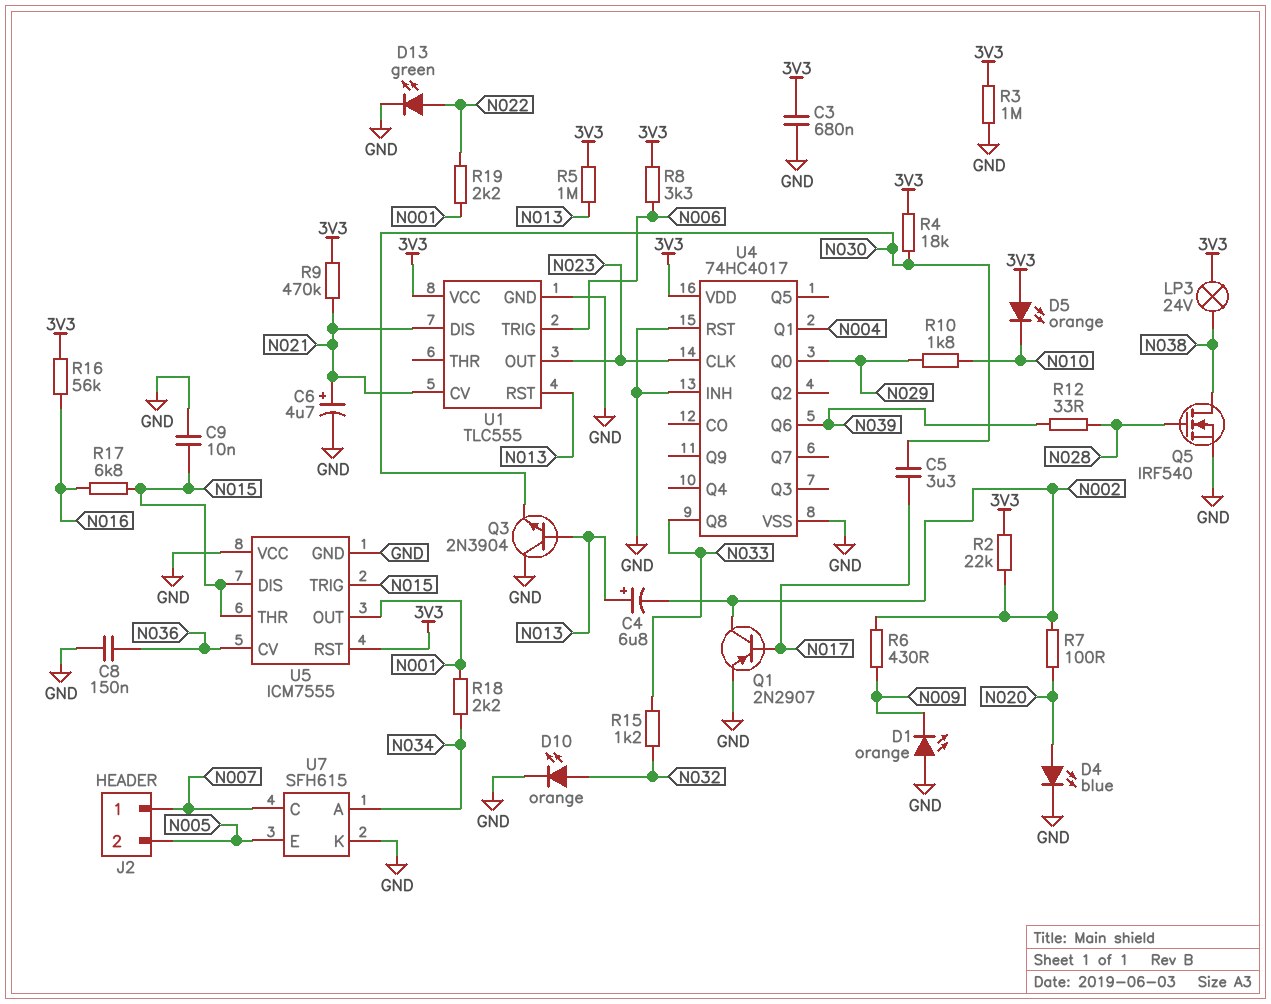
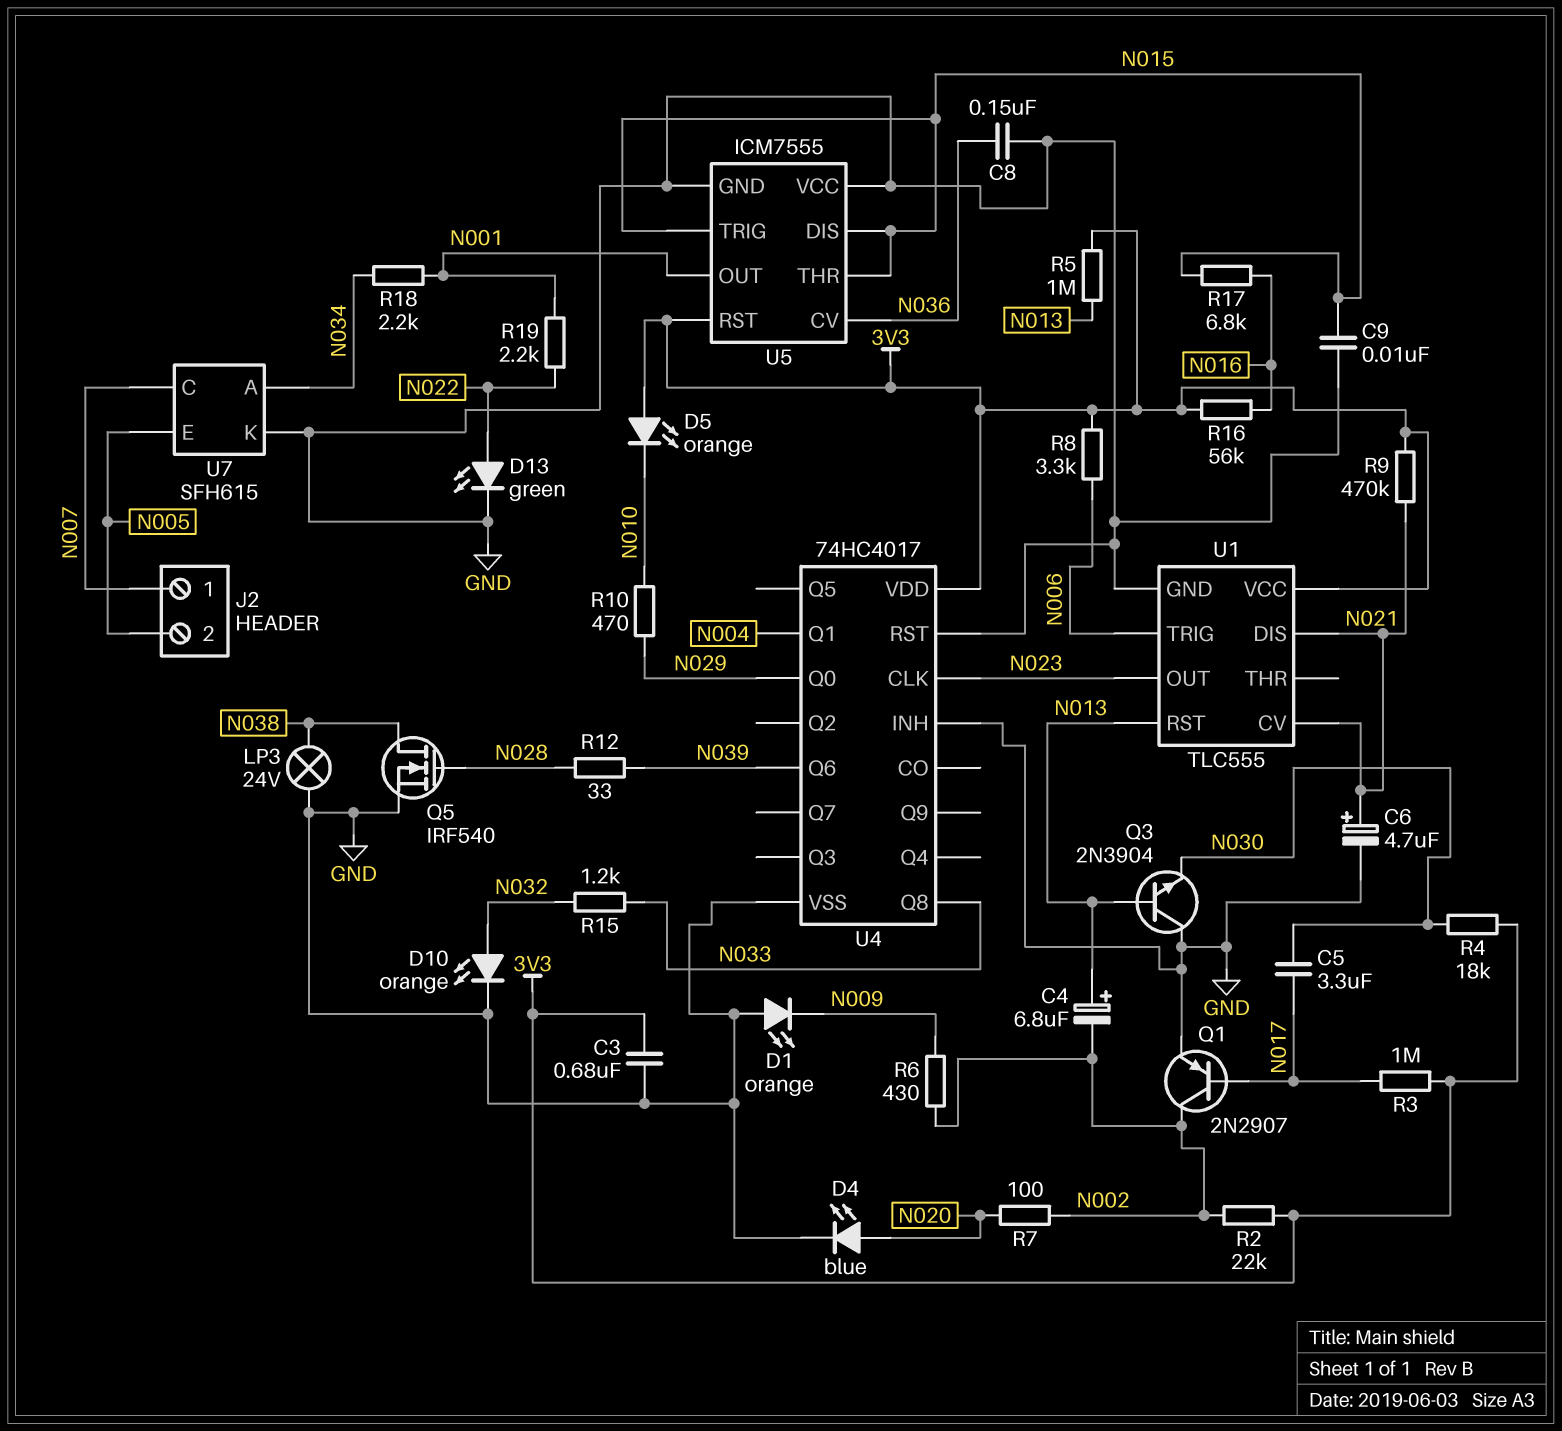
LP3: lamp 24V (3V3, N038) -> lamp 24V (GND, N038)
R3: 1M (3V3, GND) -> 1M (3V3, N017)
R10: 1.8k (N010, N029) -> 470 (N010, N029)

